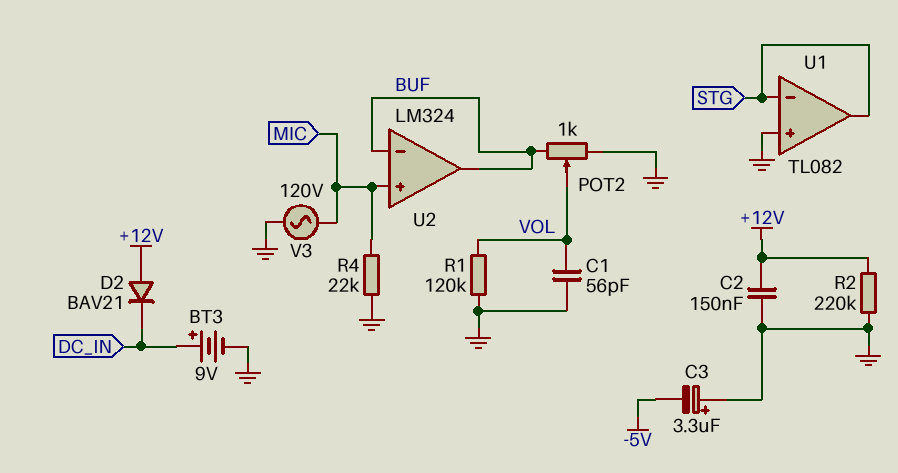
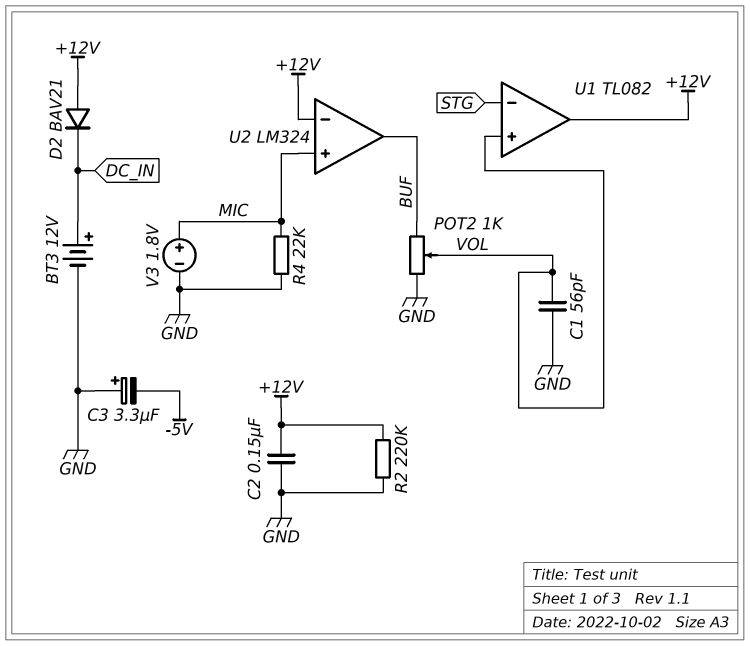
BT3: 9V (plus DC_IN, minus GND) -> 12V (plus DC_IN, minus GND)
R1: 120k (GND, VOL) -> none
U1 pin in+: GND -> VOL
U1 pin out: STG -> +12V
U2 pin in-: BUF -> +12V
V3: AC 120V (GND, MIC) -> 1.8V (plus MIC, minus GND)

